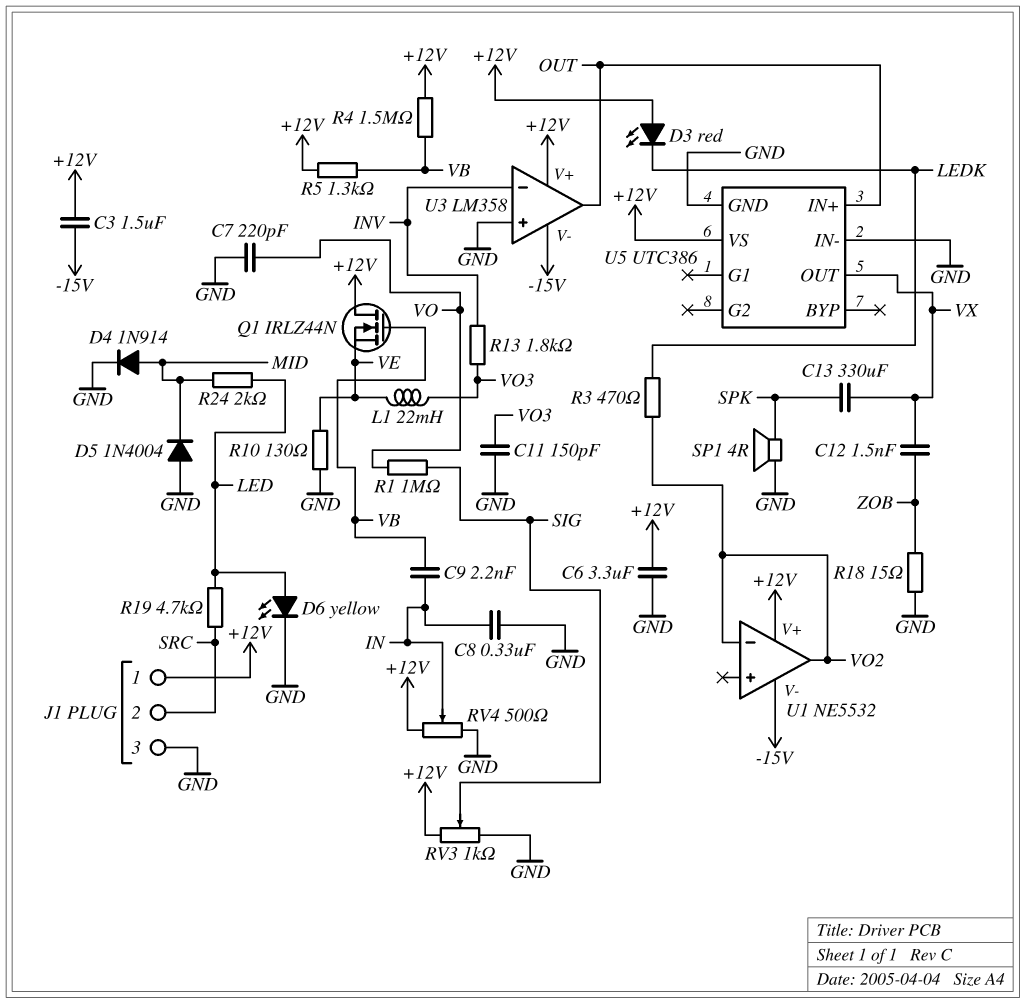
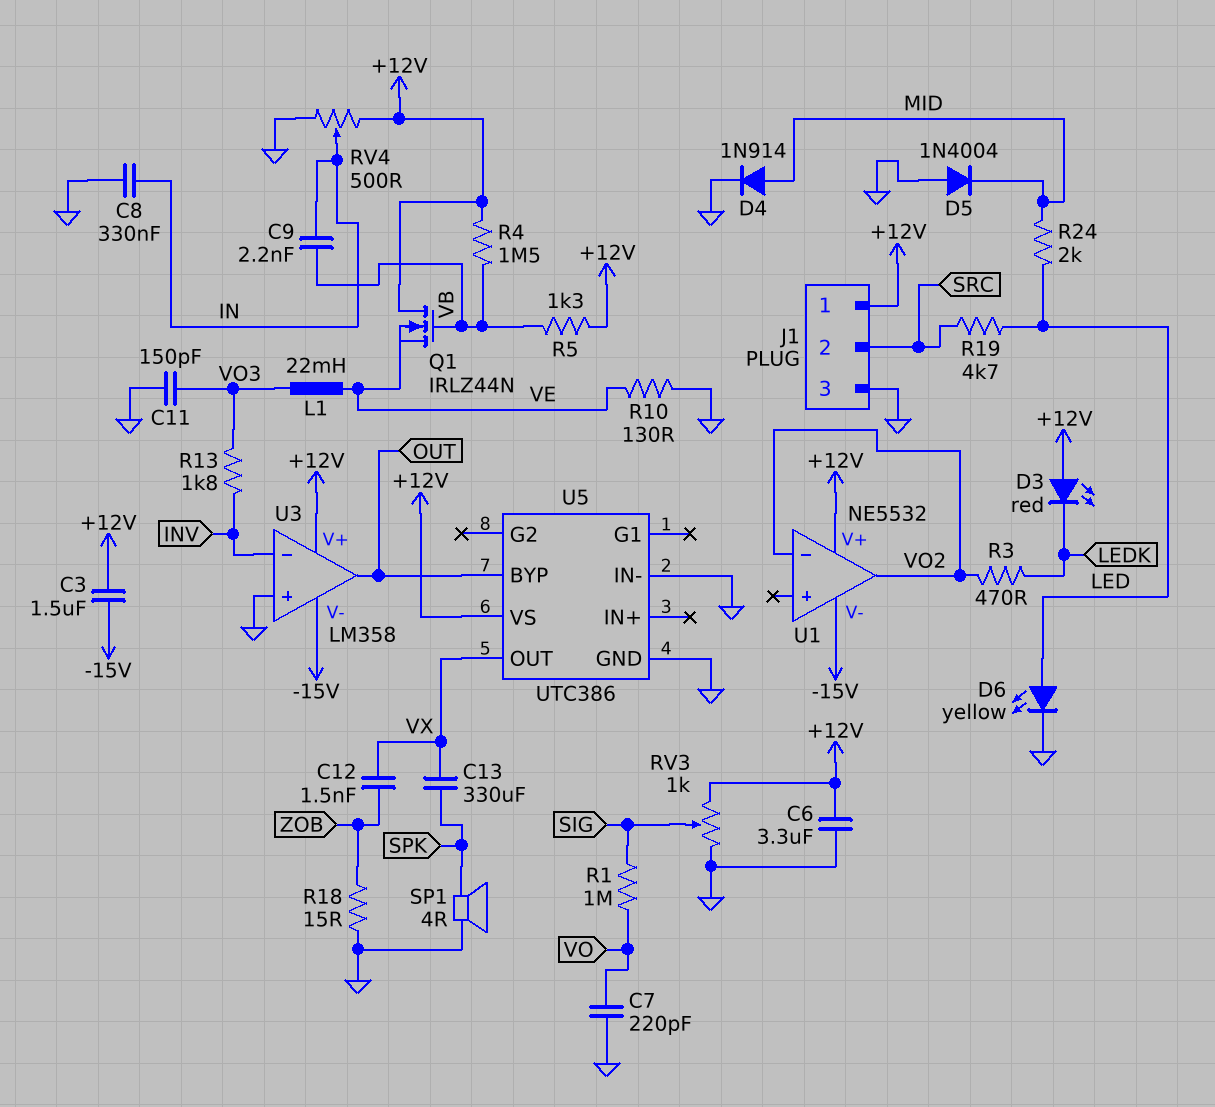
U5 pin BYP: none -> OUT
U5 pin IN+: OUT -> none

